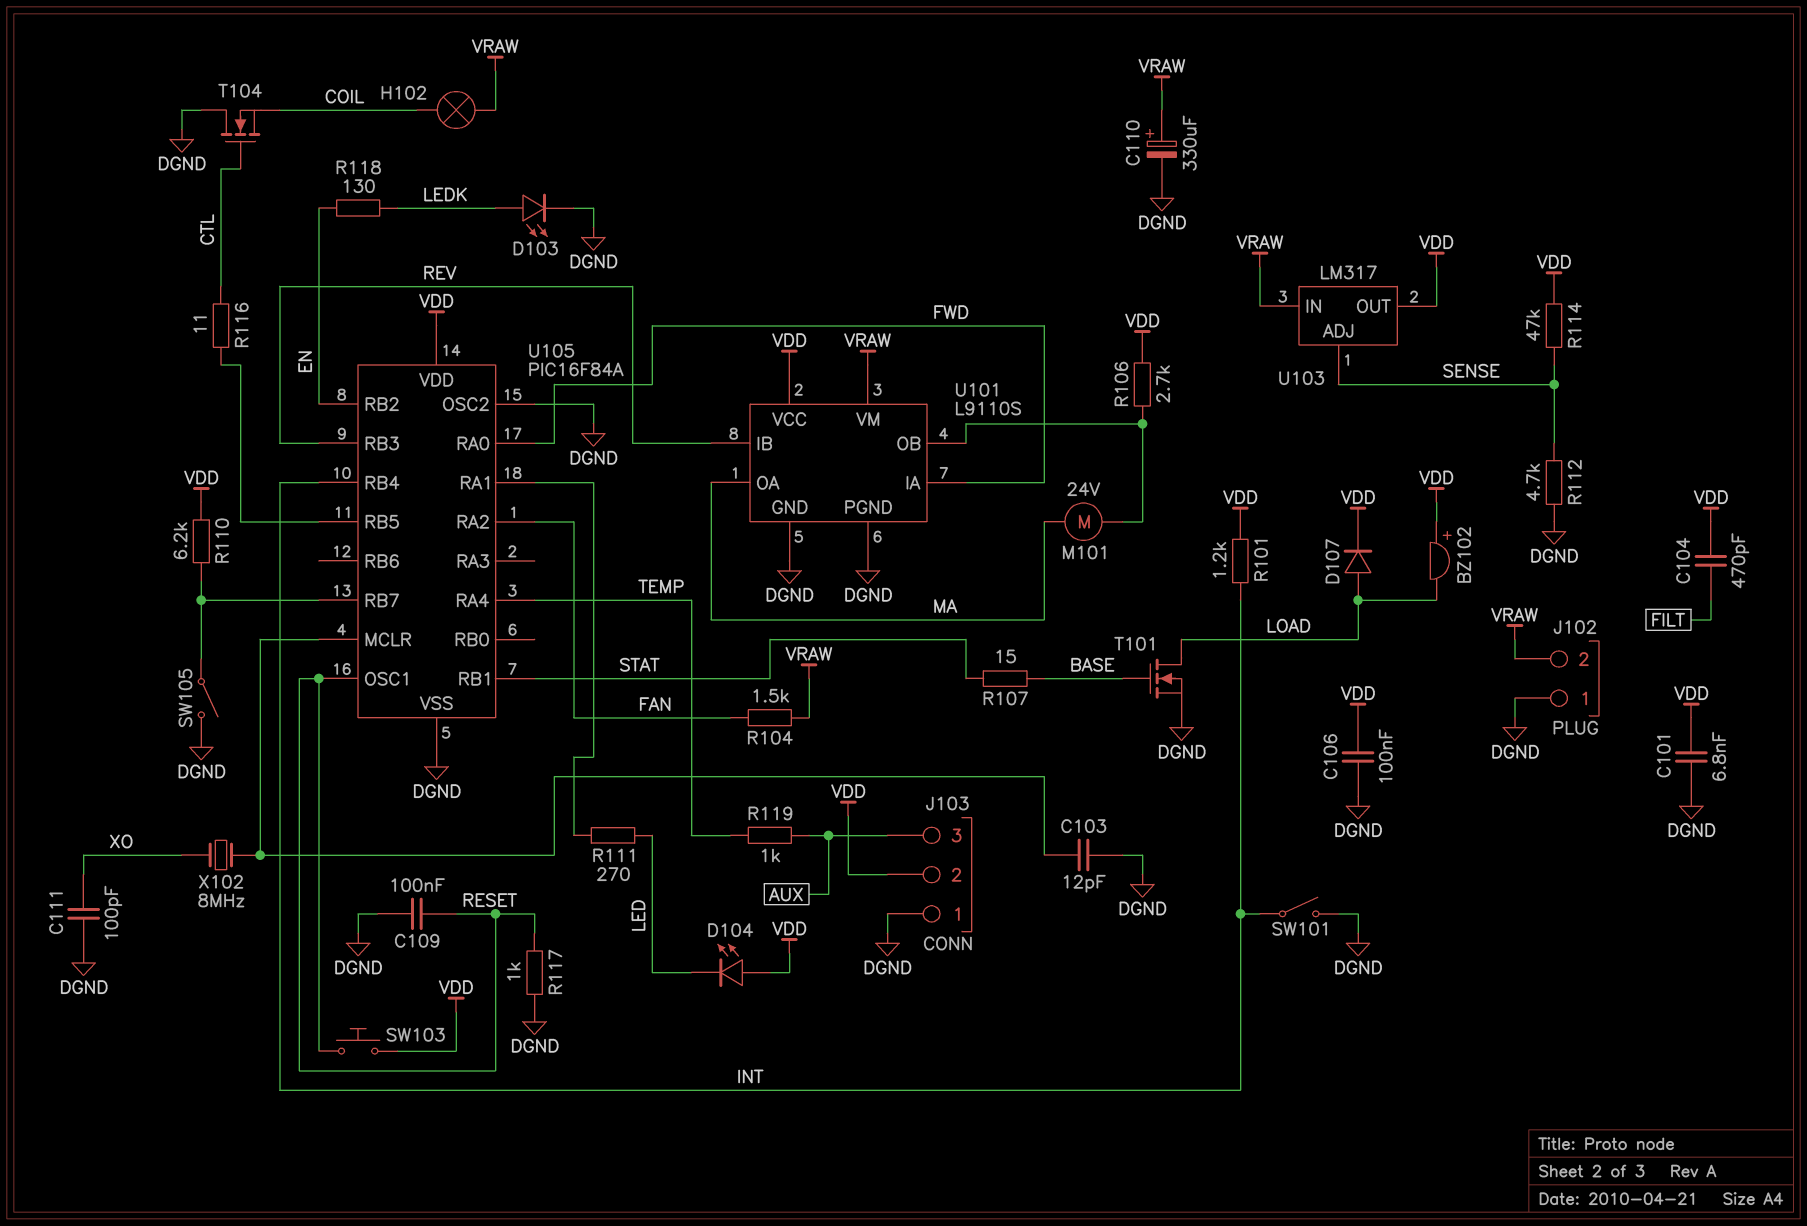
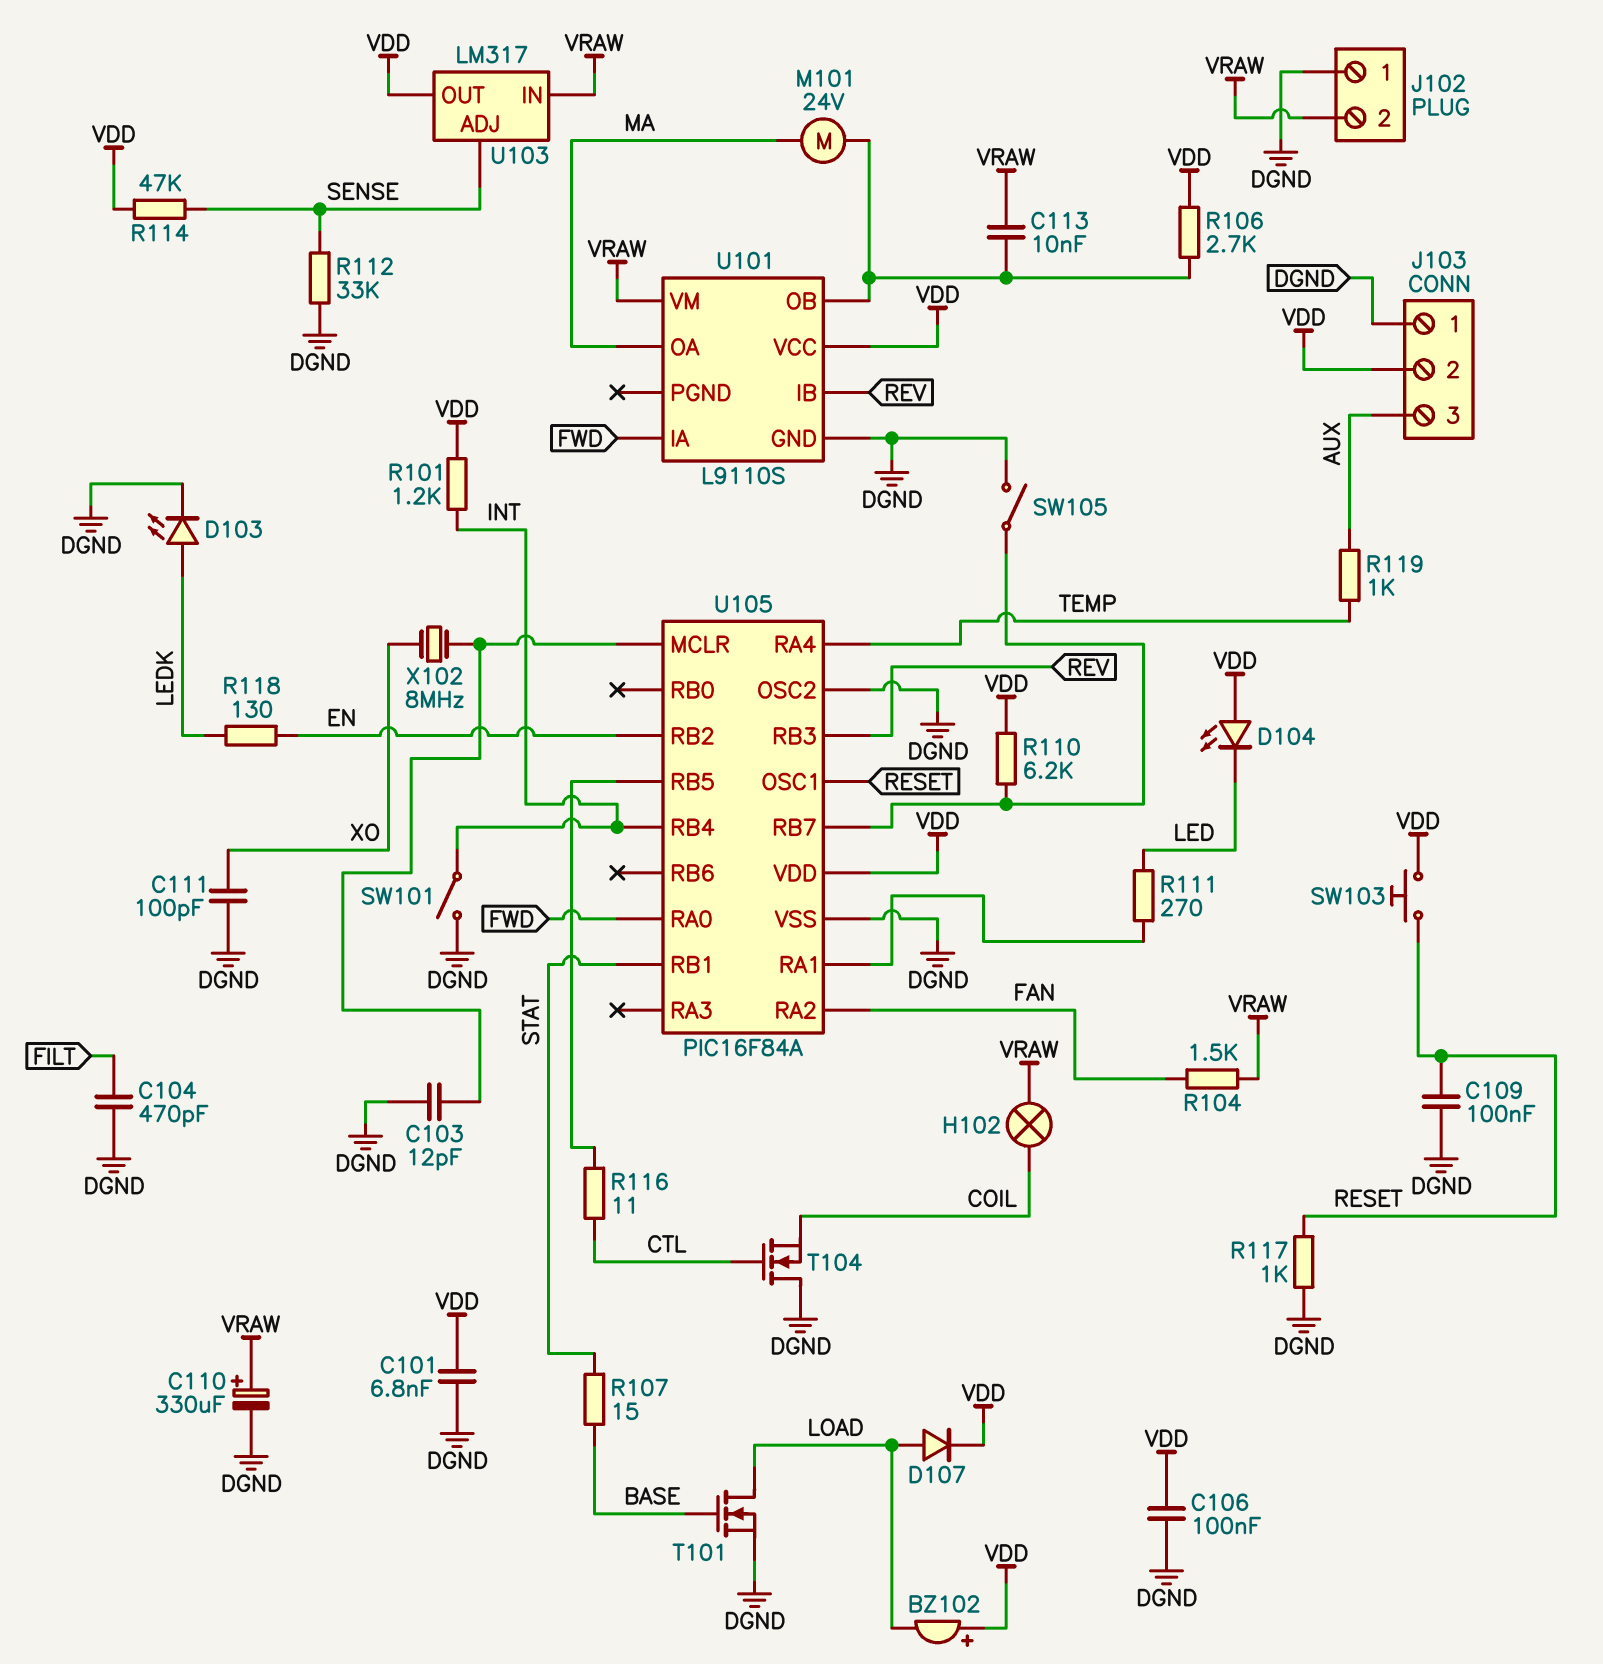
C104: 470pF (FILT, VDD) -> 470pF (DGND, FILT)
C113: none -> 10nF (U101/OB, VRAW)
R112: 4.7k (DGND, SENSE) -> 33k (DGND, SENSE)
U101 pin PGND: DGND -> none

